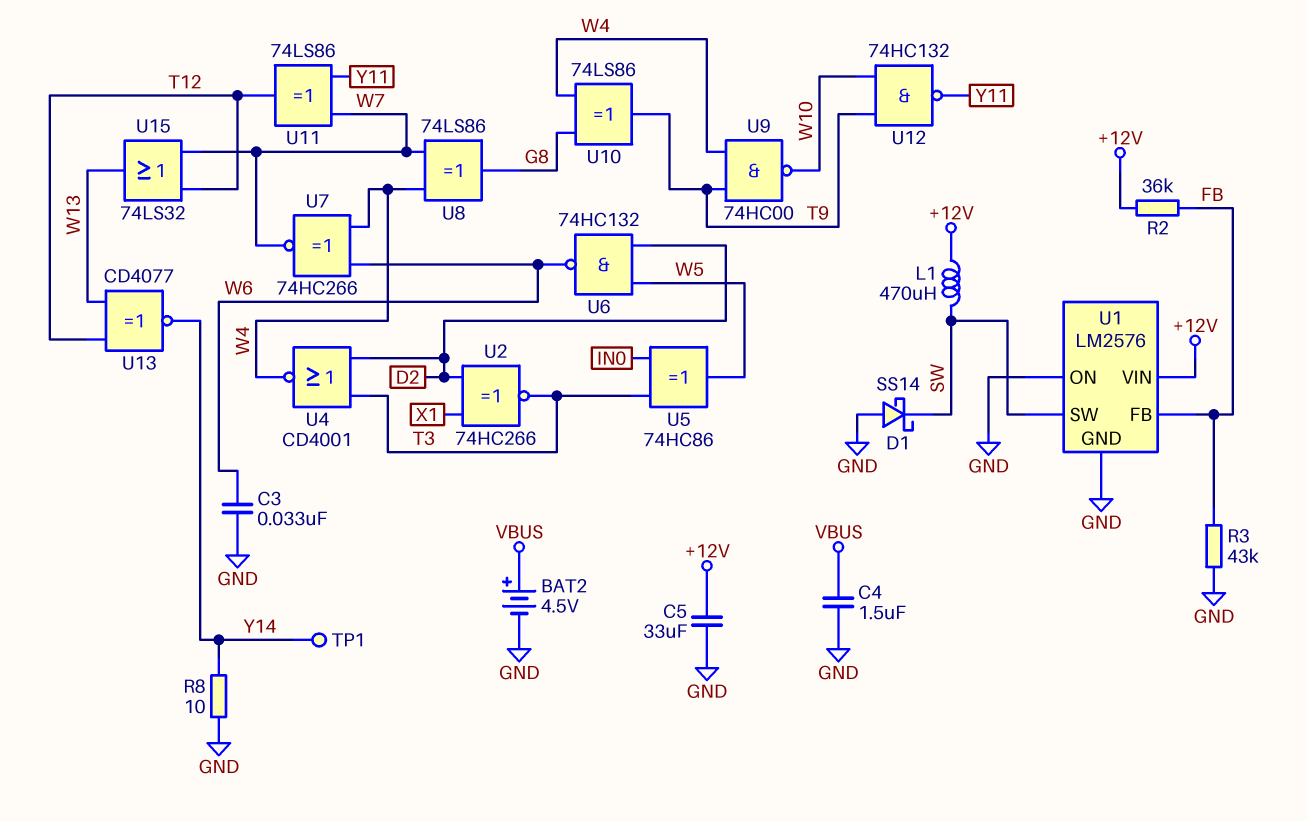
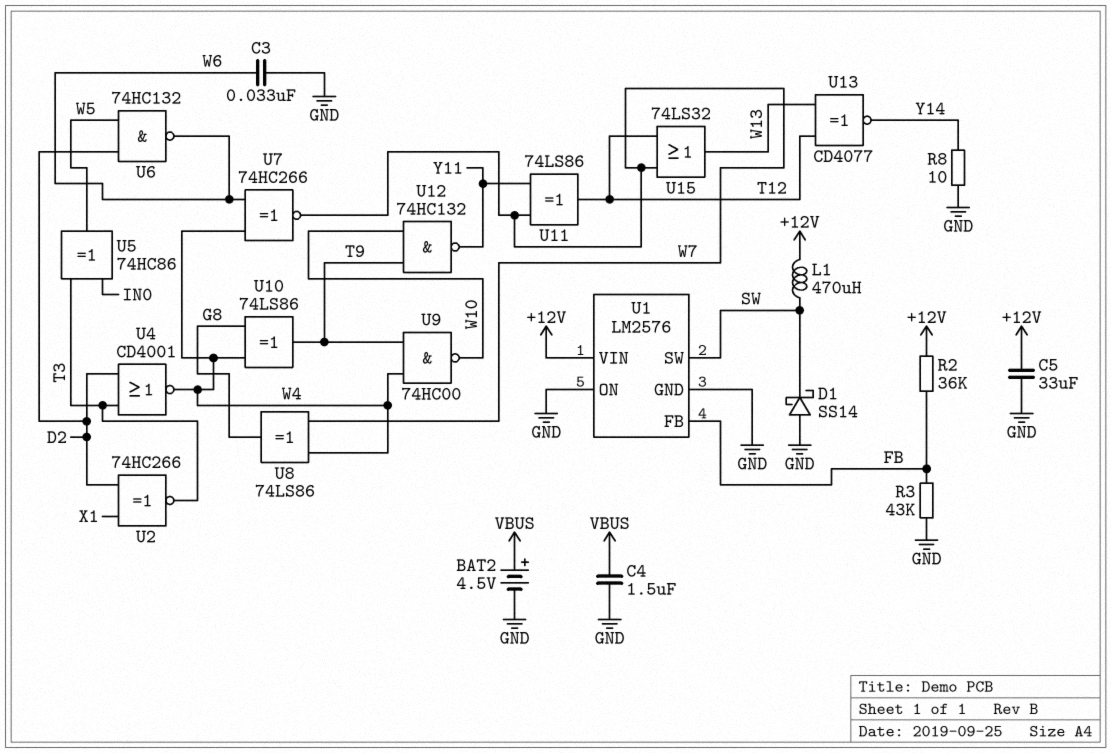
TP1: test point (Y14) -> none

